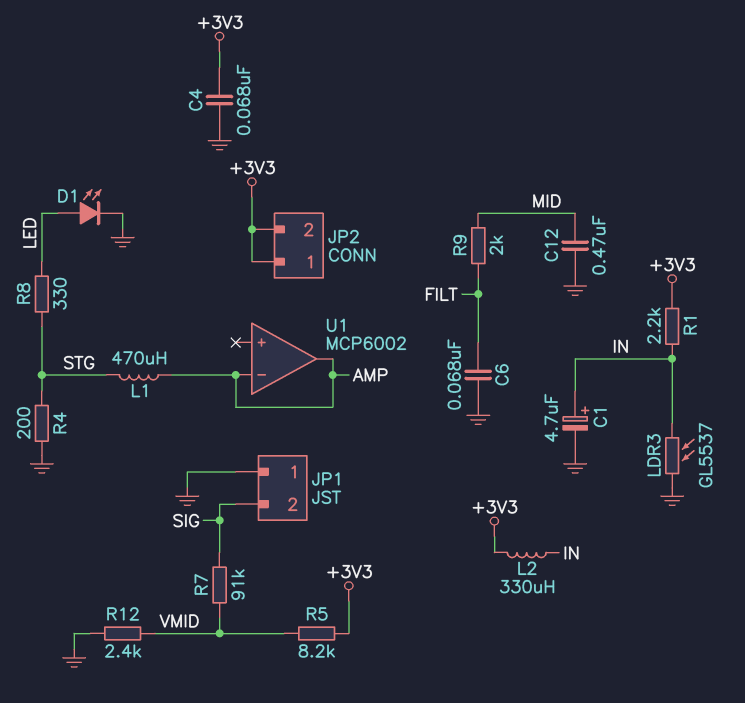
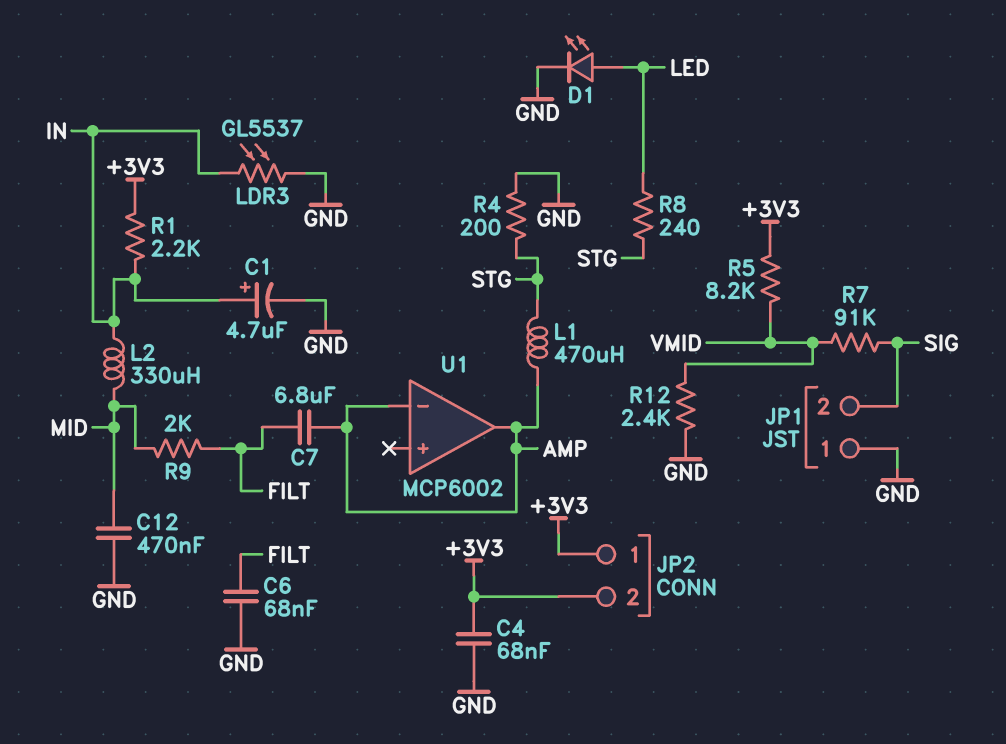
C7: none -> 6.8uF (AMP, FILT)
L2: 330uH (+3V3, IN) -> 330uH (IN, MID)
R8: 330 (LED, STG) -> 240 (LED, STG)

